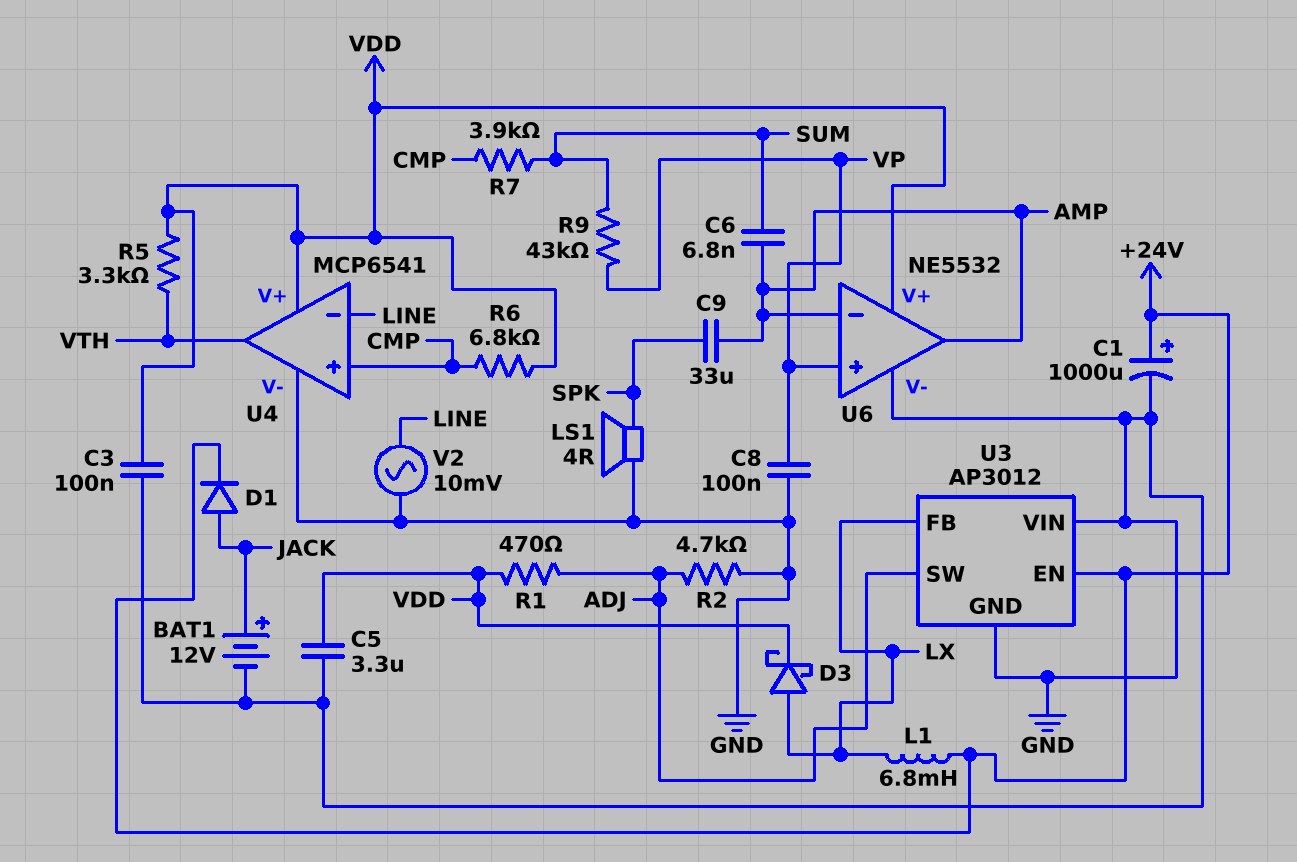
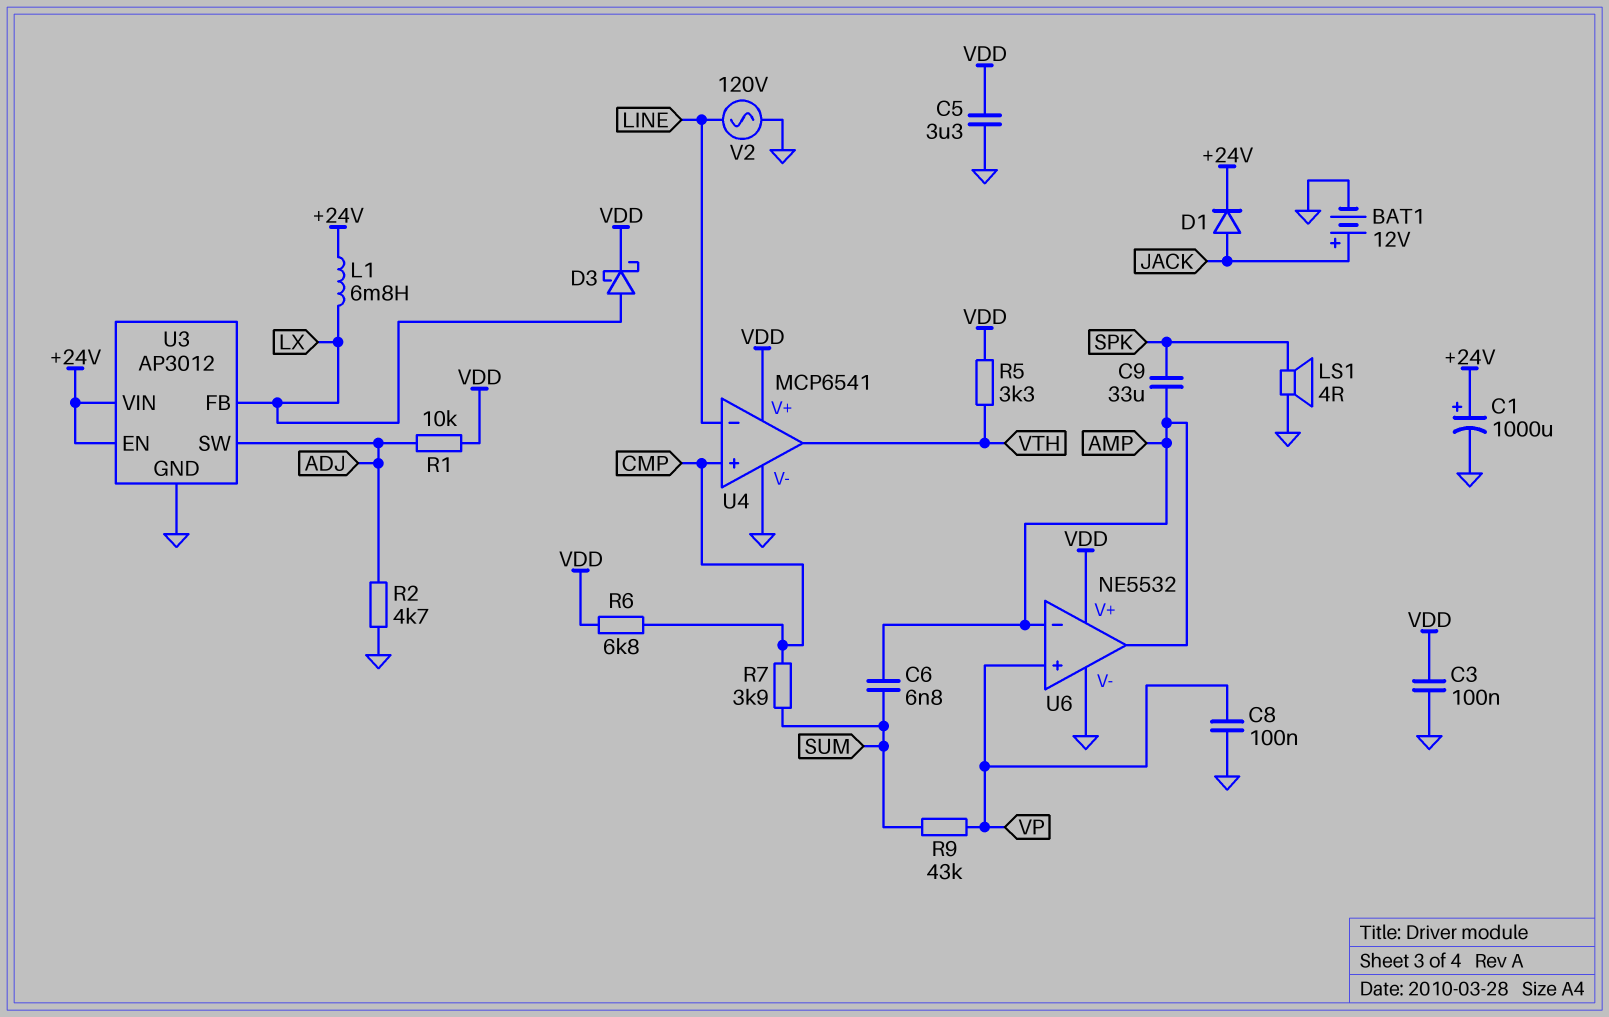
R1: 470 (ADJ, VDD) -> 10k (ADJ, VDD)
U3 pin VIN: GND -> +24V
V2: AC 10mV (GND, LINE) -> AC 120V (GND, LINE)

